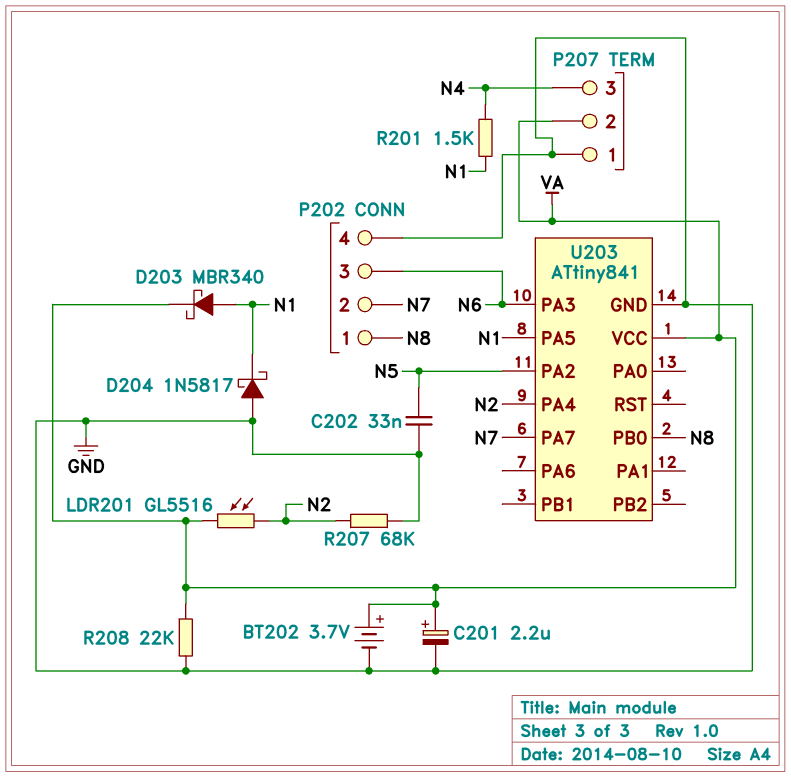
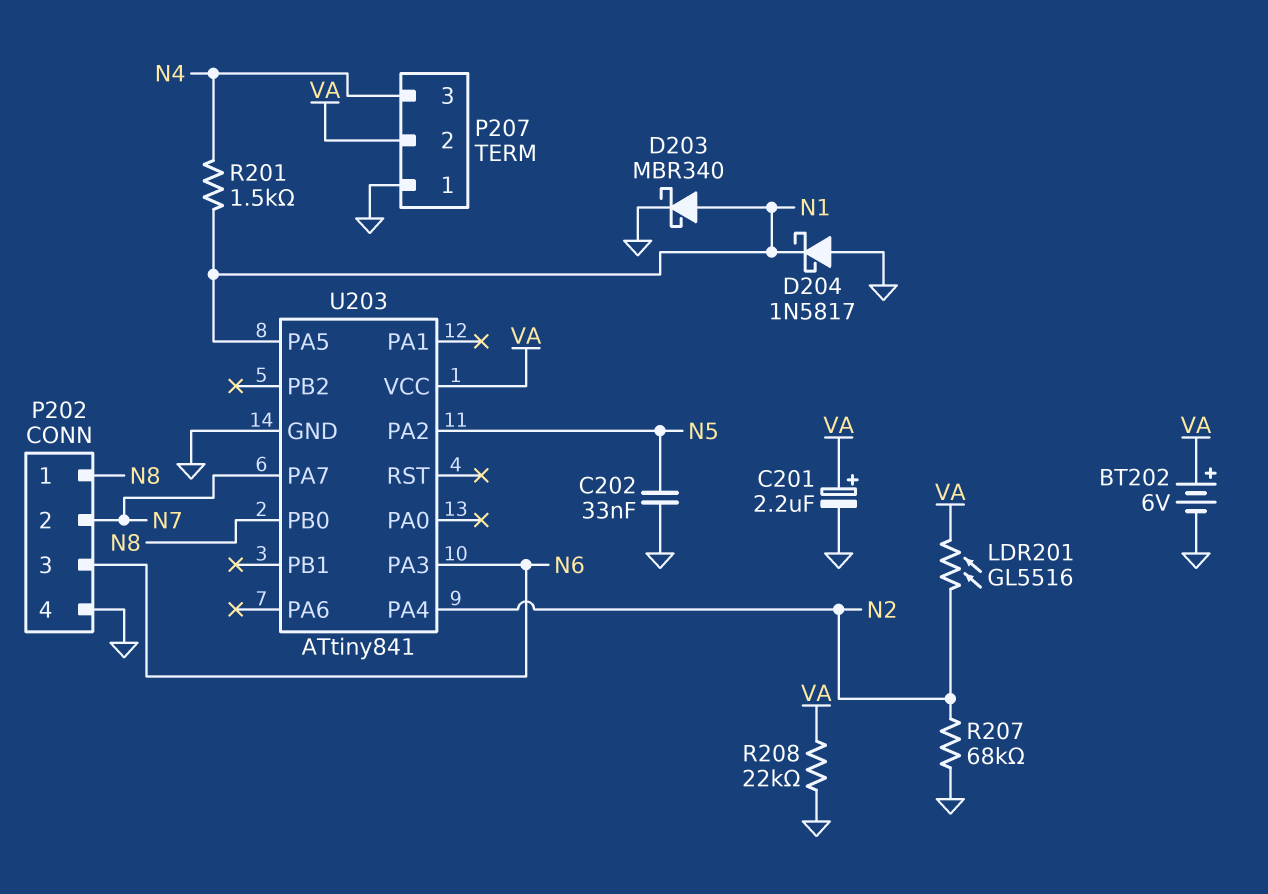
BT202: 3.7V (plus VA, minus GND) -> 6V (plus VA, minus GND)
D203: schottky MBR340 (A N1, K VA) -> schottky MBR340 (A N1, K GND)

